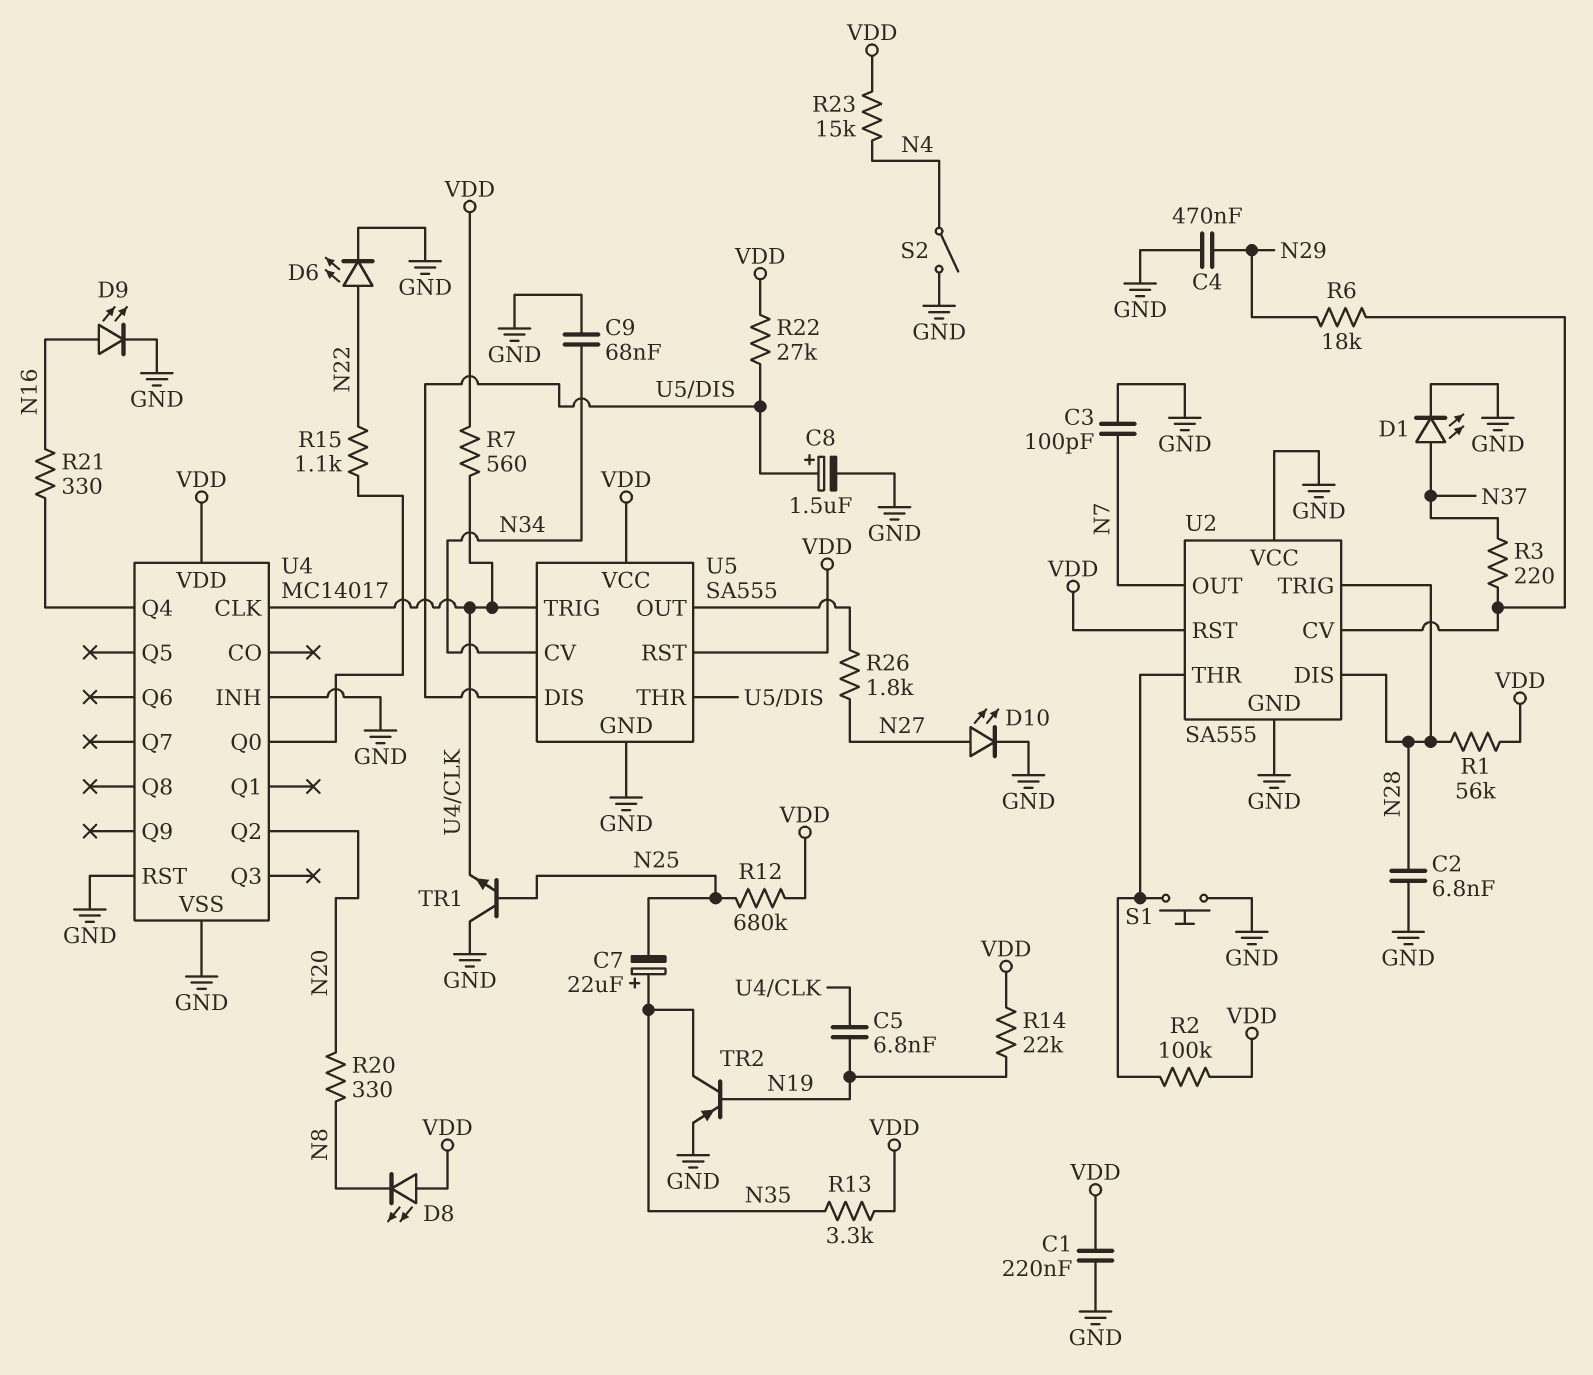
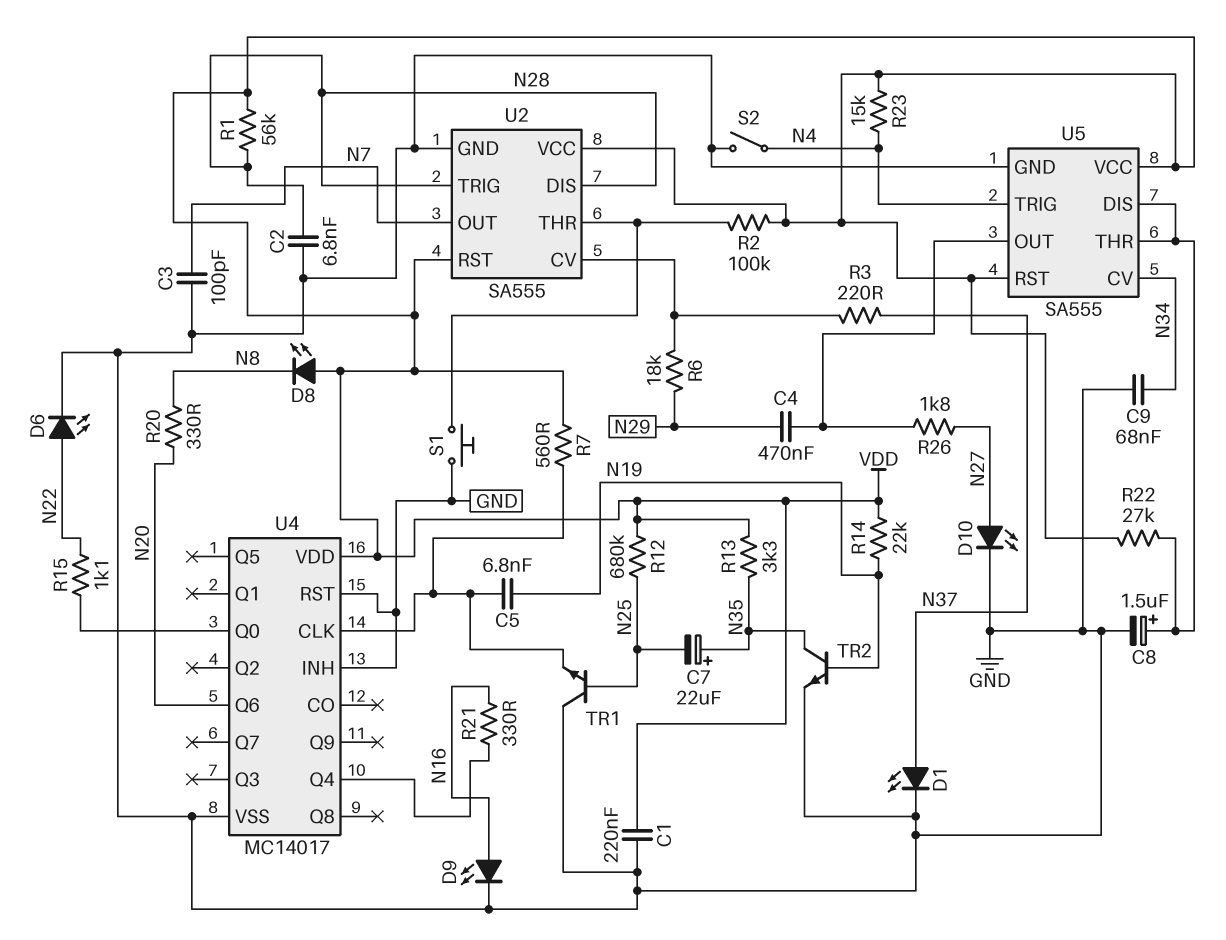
C4: 470nF (GND, N29) -> 470nF (N29, U5/OUT)
TR2: PNP (B N19, C N35, E GND) -> NPN (B N19, C N35, E GND)
U2 pin VCC: GND -> VDD
U4 pin Q2: N20 -> none
U4 pin Q6: none -> N20
U5 pin TRIG: U4/CLK -> N4

